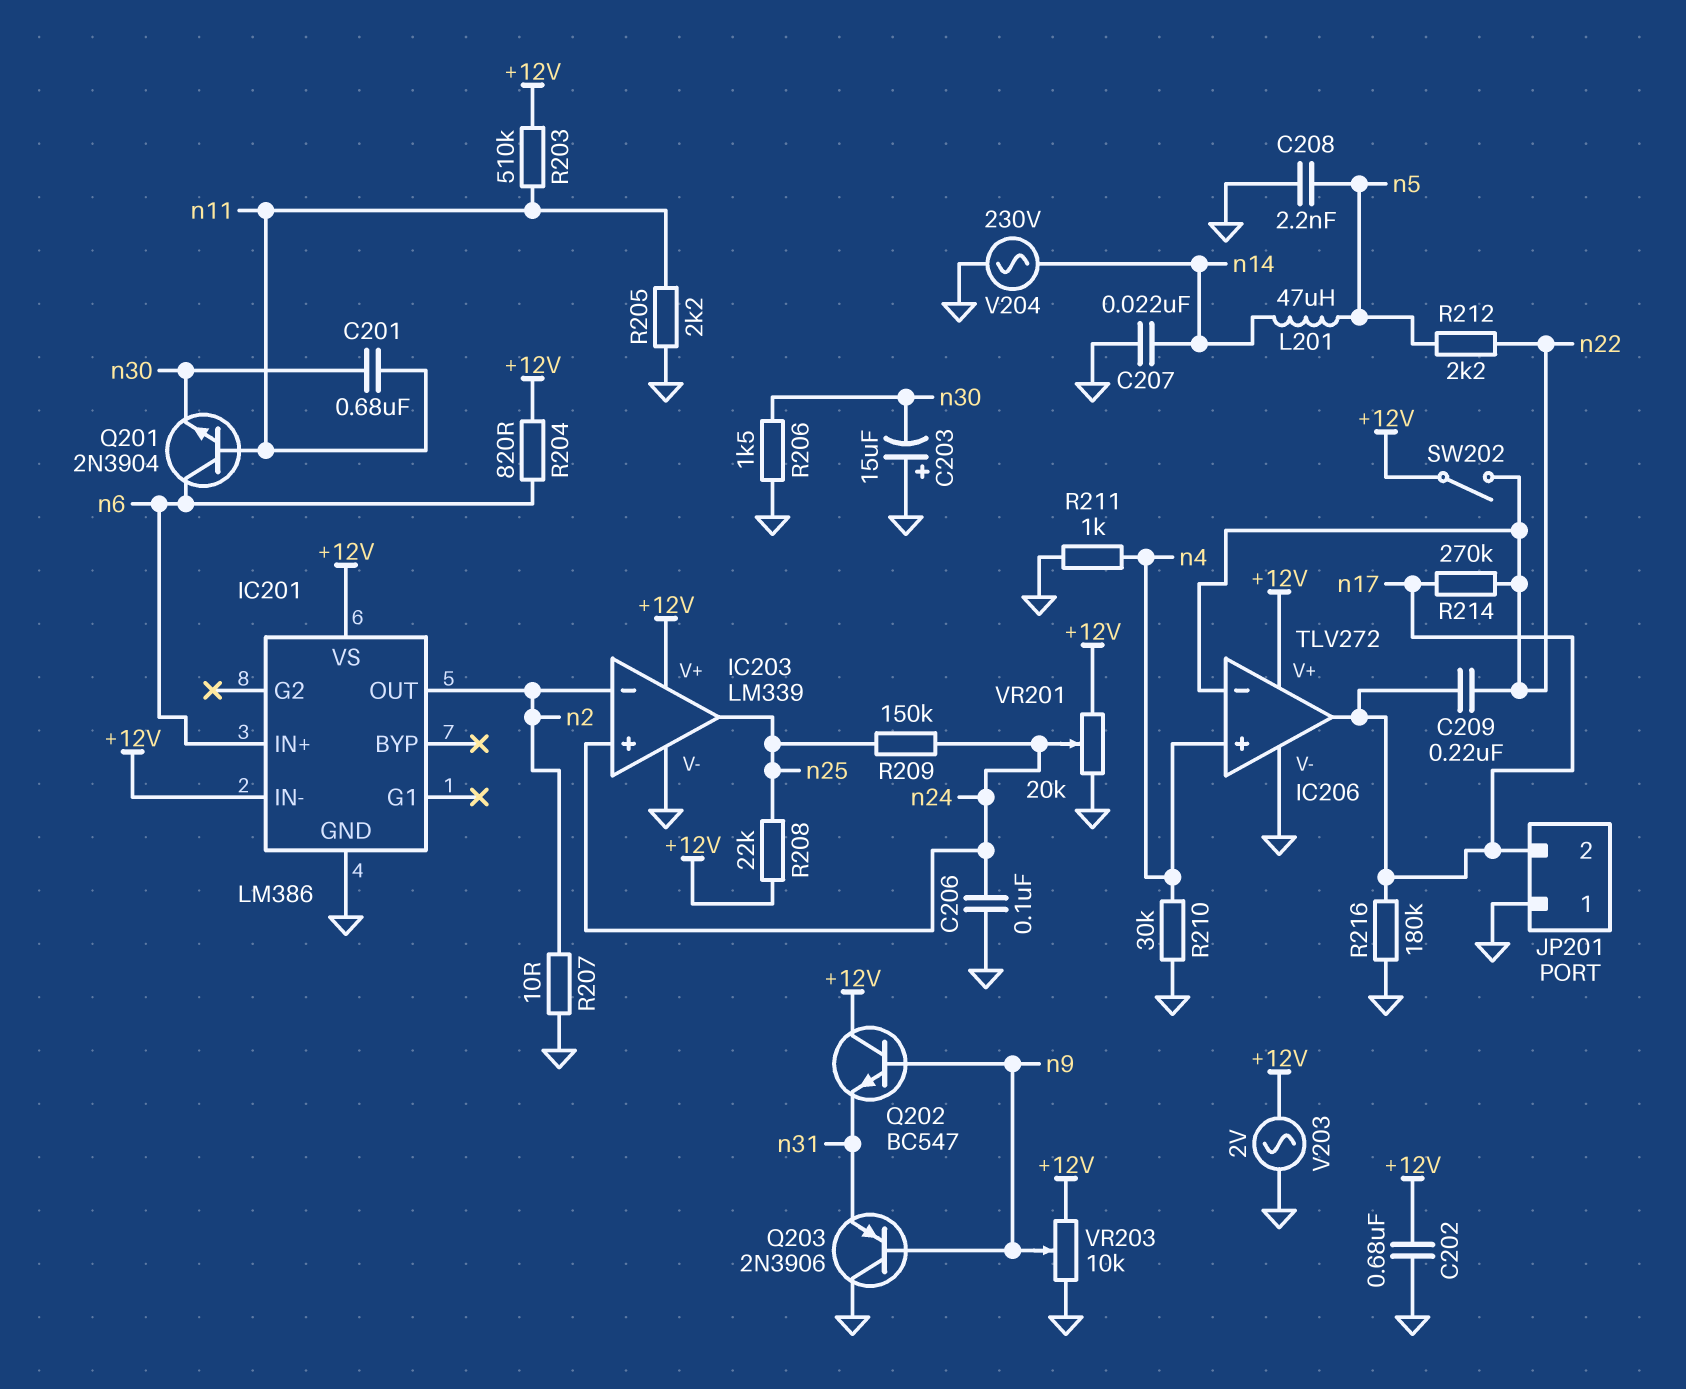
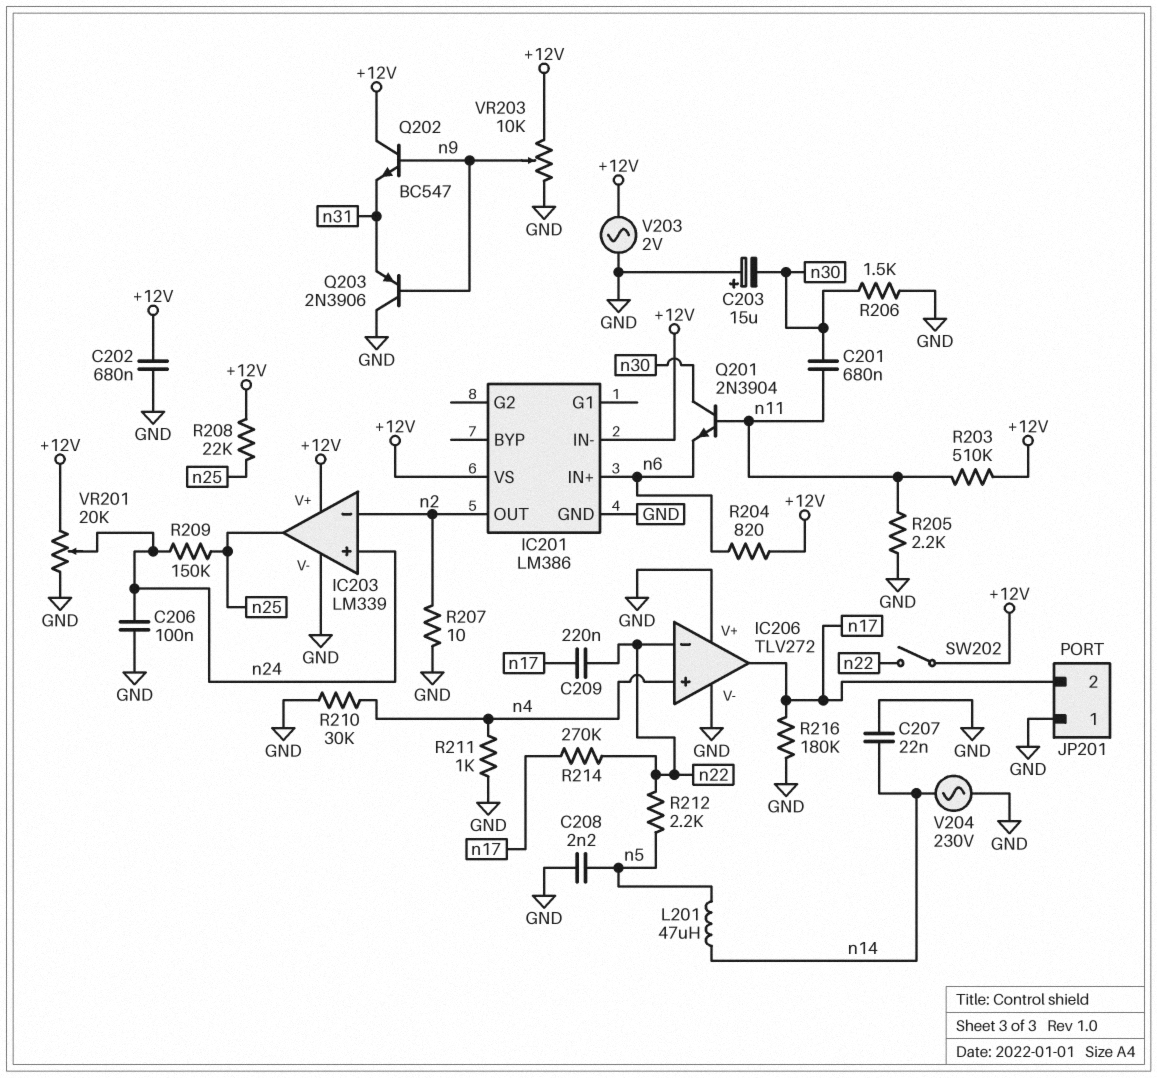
IC206 pin V+: +12V -> GND
Q201: NPN 2N3904 (B n11, C n6, E n30) -> NPN 2N3904 (B n11, C n30, E n6)

